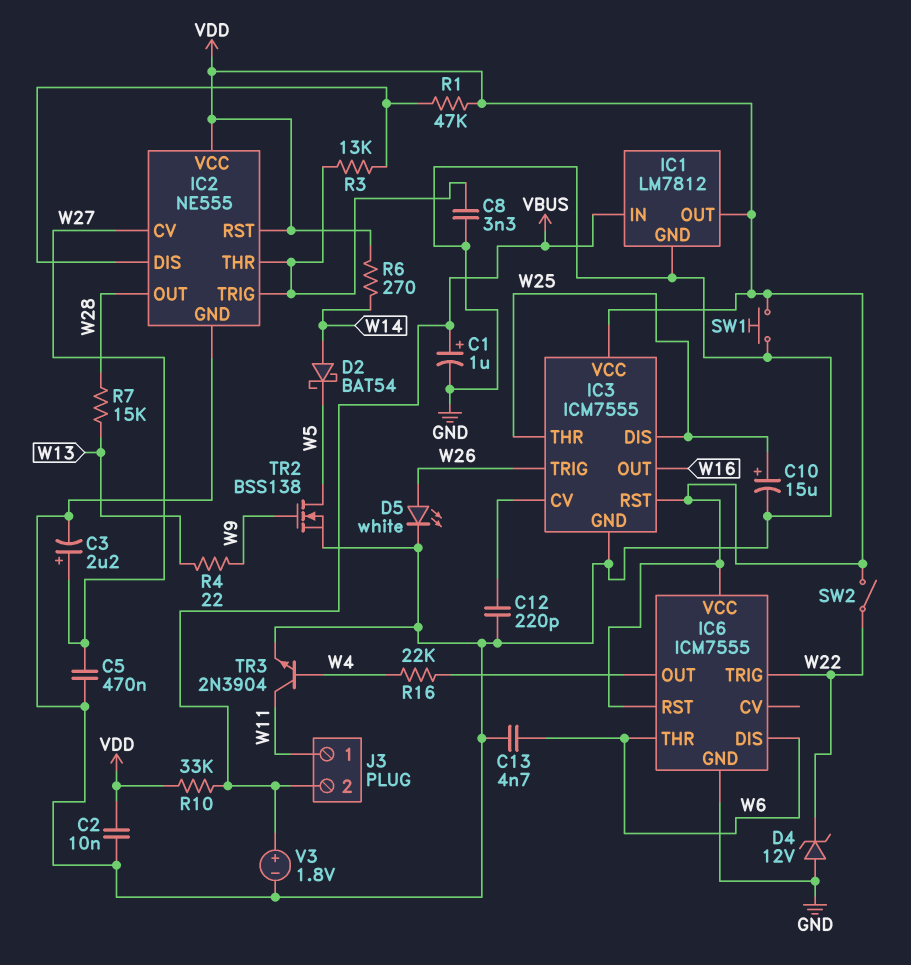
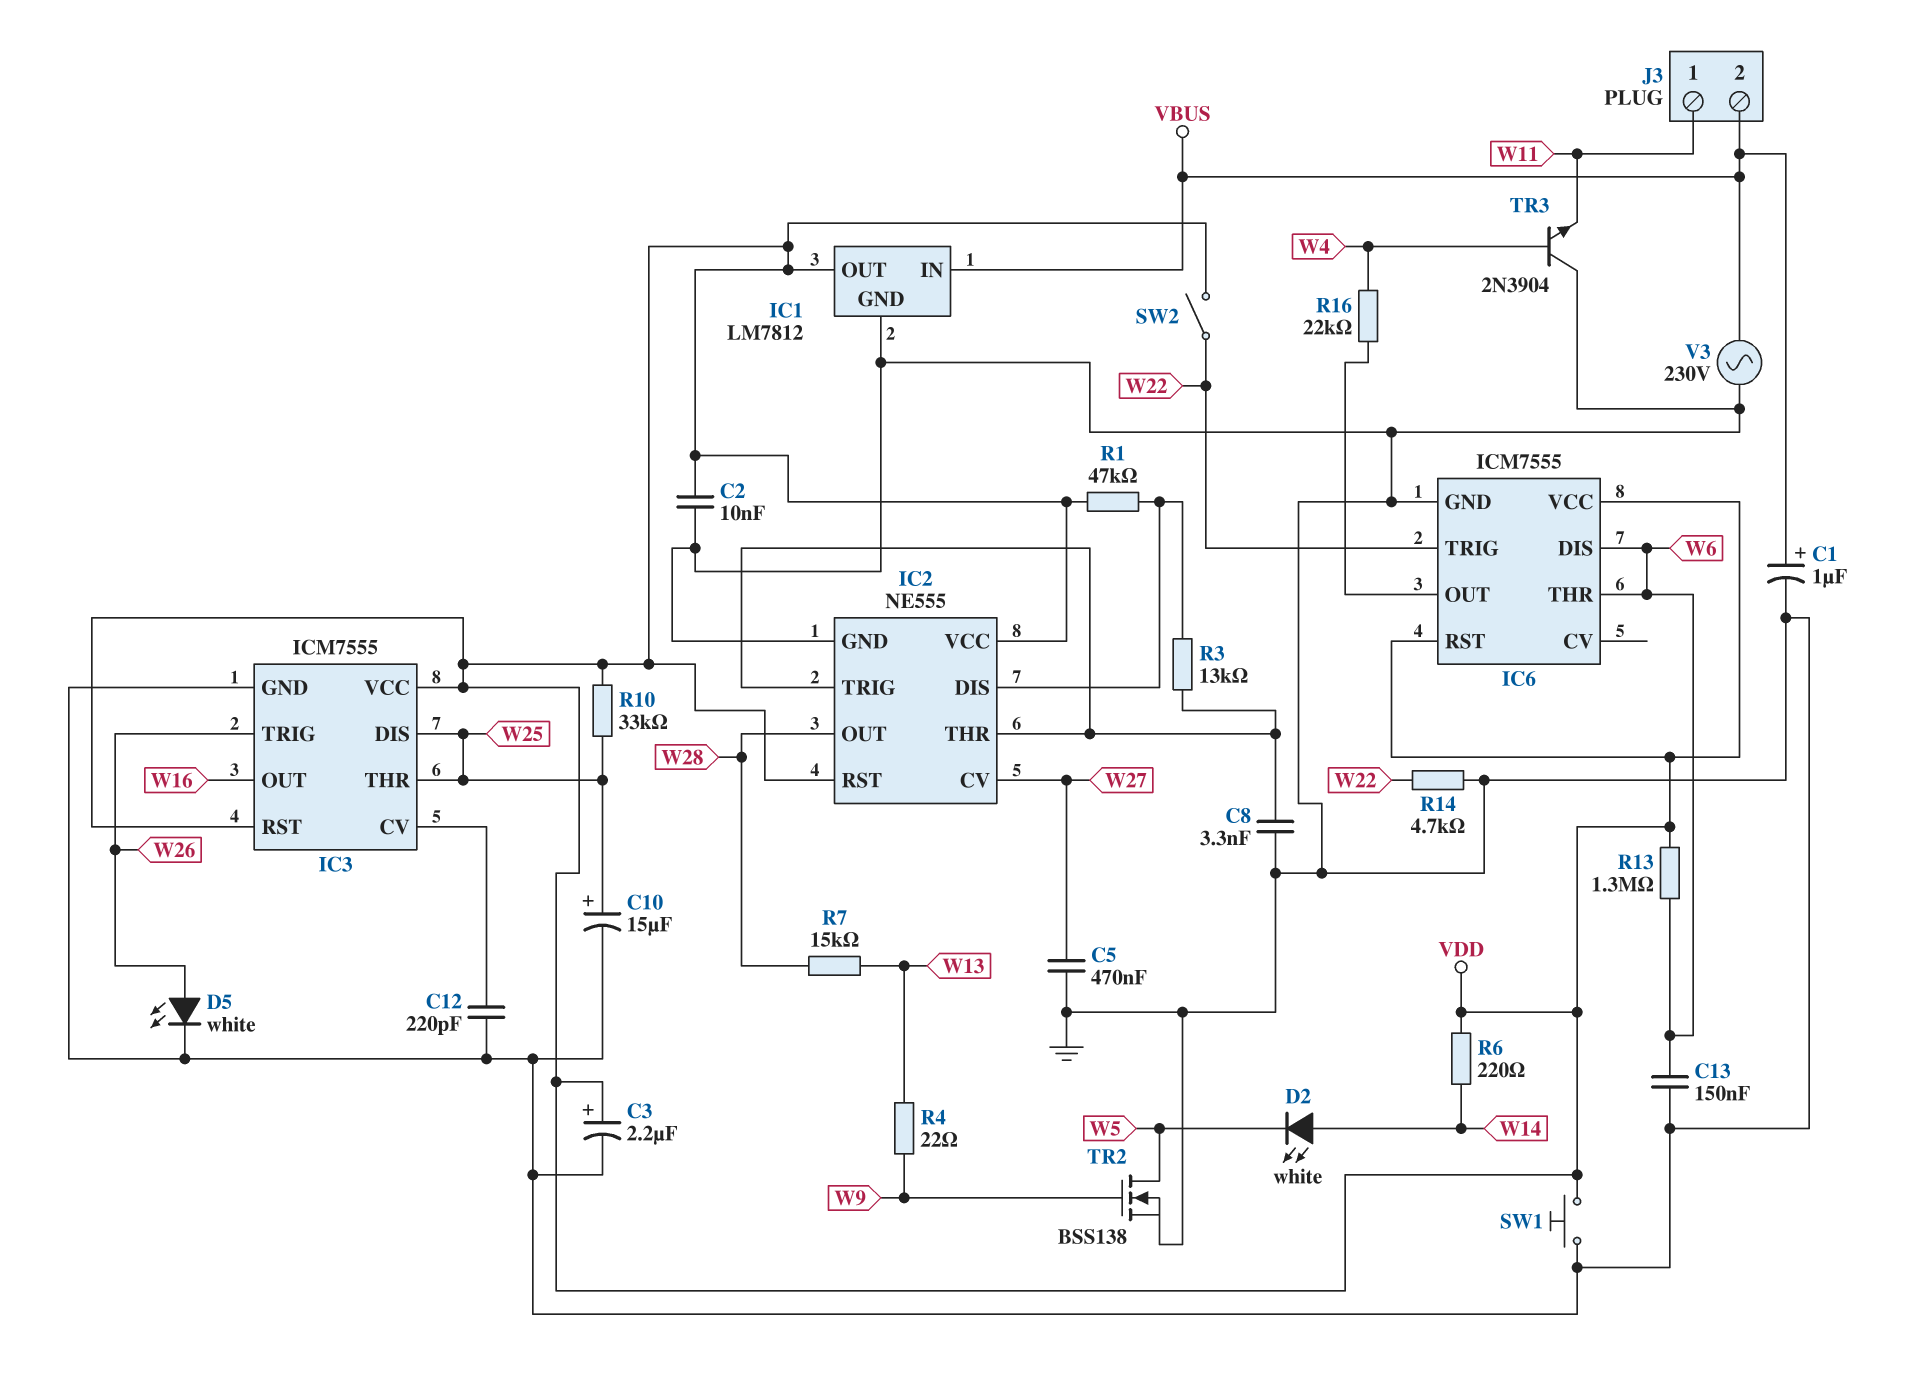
C3: 2.2uF (plus W27, minus GND) -> 2.2uF (plus VDD, minus GND)
C13: 4.7nF (GND, W6) -> 150nF (GND, W6)
D2: schottky BAT54 (A W14, K W5) -> LED white (A W14, K W5)
D4: zener 12V (A GND, K W22) -> none
R6: 270 (VDD, W14) -> 220 (VDD, W14)
R10: 33k (VBUS, VDD) -> 33k (VDD, W25)
R13: none -> 1.3M (VDD, W6)
R14: none -> 4.7k (GND, W22)
TR3: NPN 2N3904 (B W4, C W11, E GND) -> NPN 2N3904 (B W4, C GND, E W11)
V3: 1.8V (plus VBUS, minus GND) -> AC 230V (GND, VBUS)

